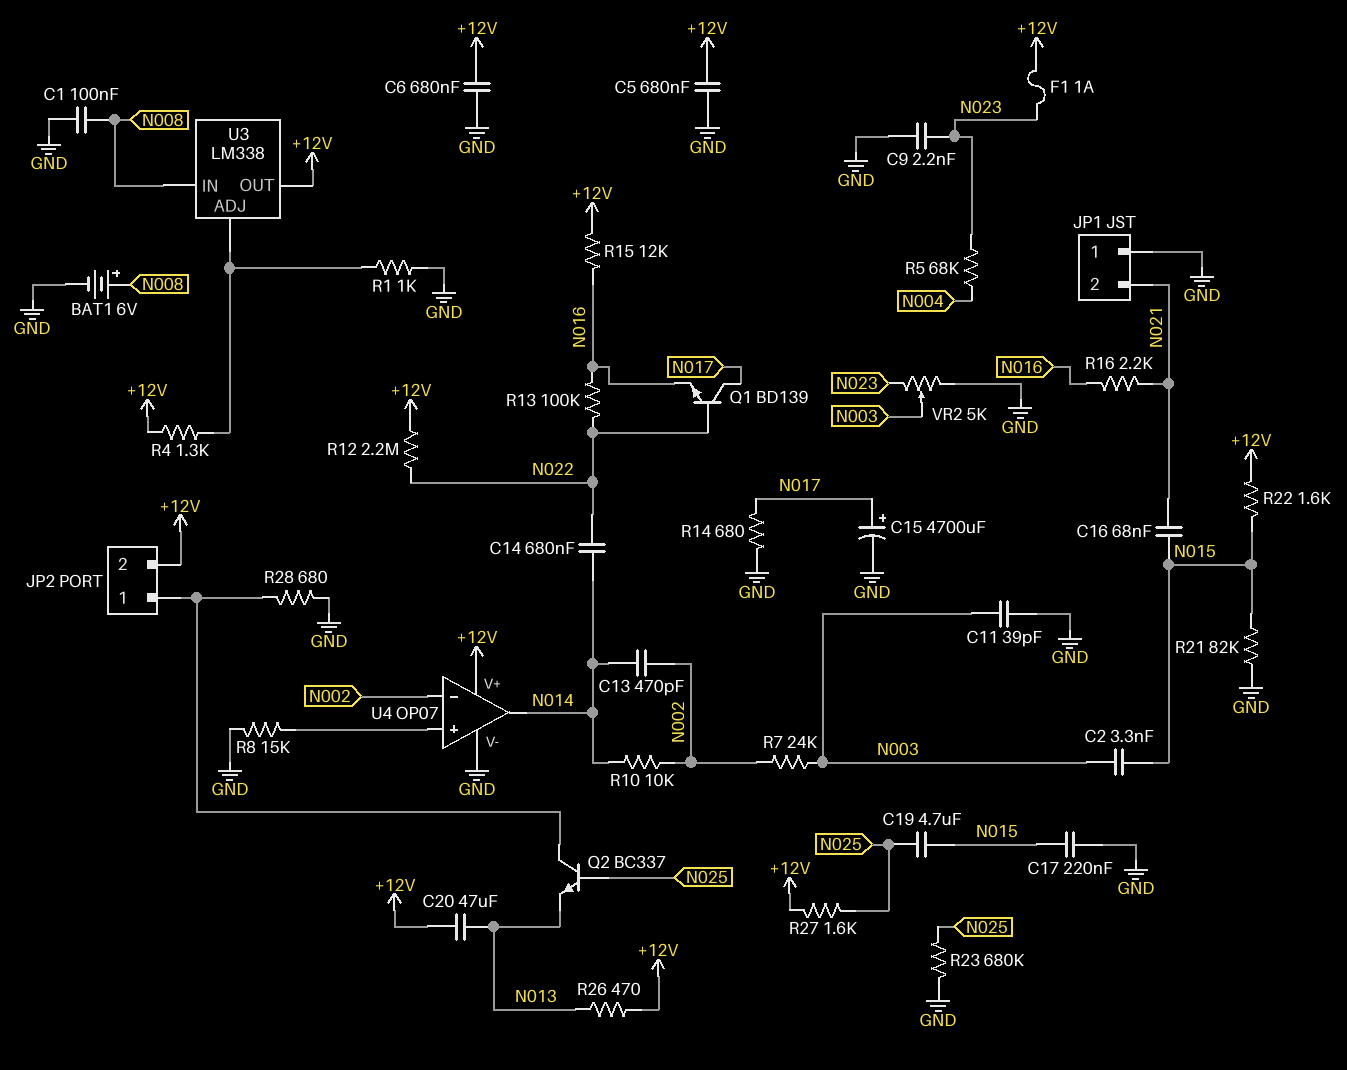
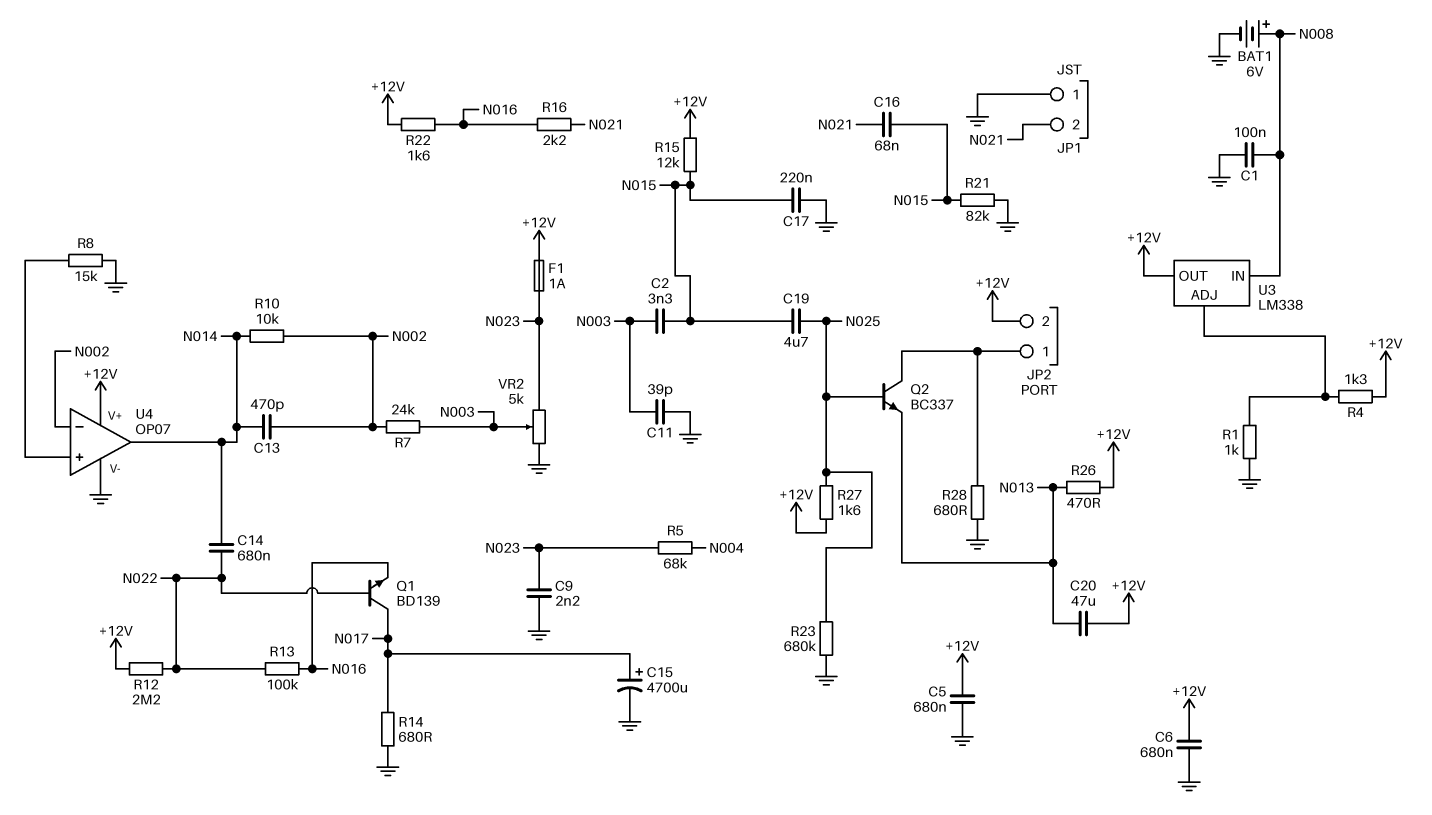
R15: 12k (+12V, N016) -> 12k (+12V, N015)
R22: 1.6k (+12V, N015) -> 1.6k (+12V, N016)

